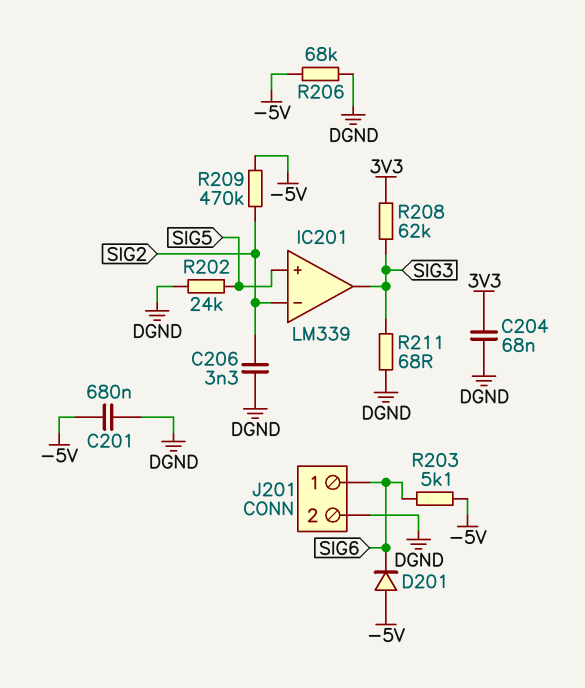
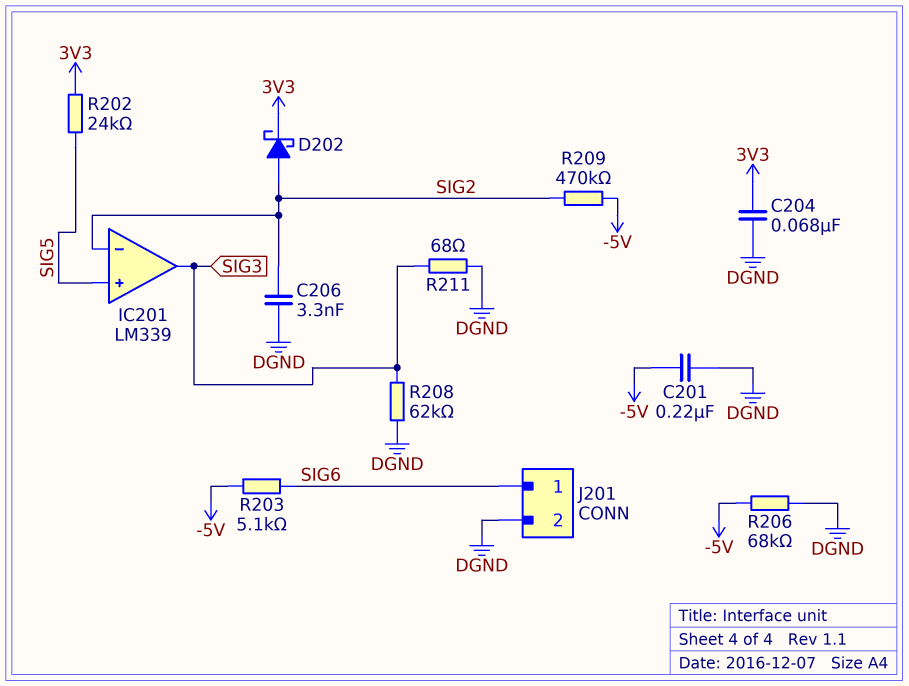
C201: 680nF (-5V, DGND) -> 220nF (-5V, DGND)
D201: diode (A -5V, K SIG6) -> none
D202: none -> schottky (A SIG2, K 3V3)
R202: 24k (DGND, SIG5) -> 24k (3V3, SIG5)
R208: 62k (3V3, SIG3) -> 62k (DGND, SIG3)

